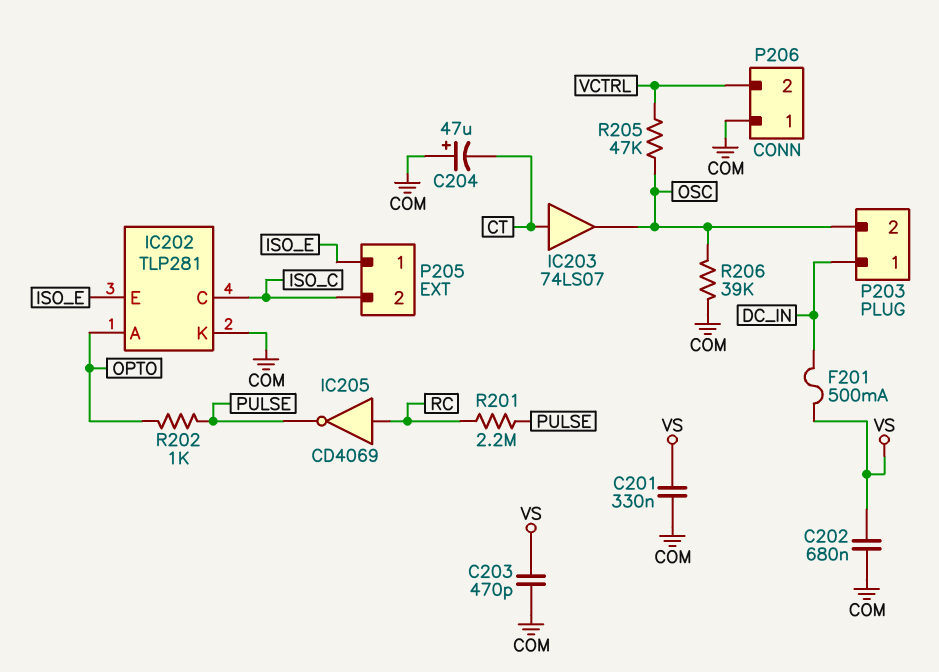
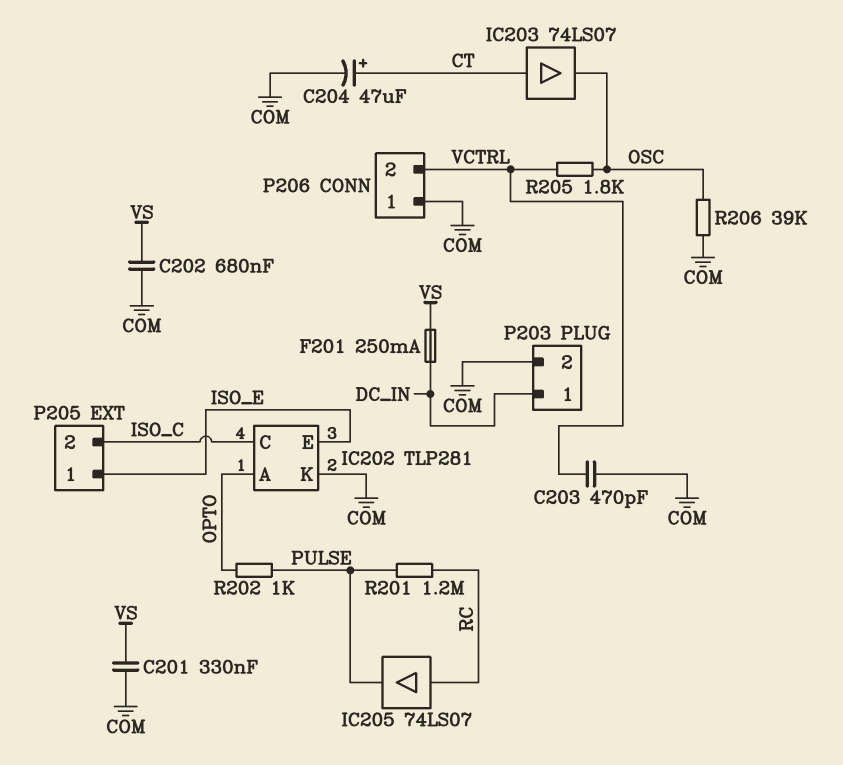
C203: 470pF (COM, VS) -> 470pF (COM, VCTRL)
C204: 47uF (plus COM, minus CT) -> 47uF (plus CT, minus COM)
F201: 500mA (DC_IN, VS) -> 250mA (DC_IN, VS)
IC205: NOT CD4069 (in RC, out PULSE) -> buffer 74LS07 (in RC, out PULSE)
P203 pin 2: OSC -> COM
R201: 2.2M (PULSE, RC) -> 1.2M (PULSE, RC)
R205: 47k (OSC, VCTRL) -> 1.8k (OSC, VCTRL)

